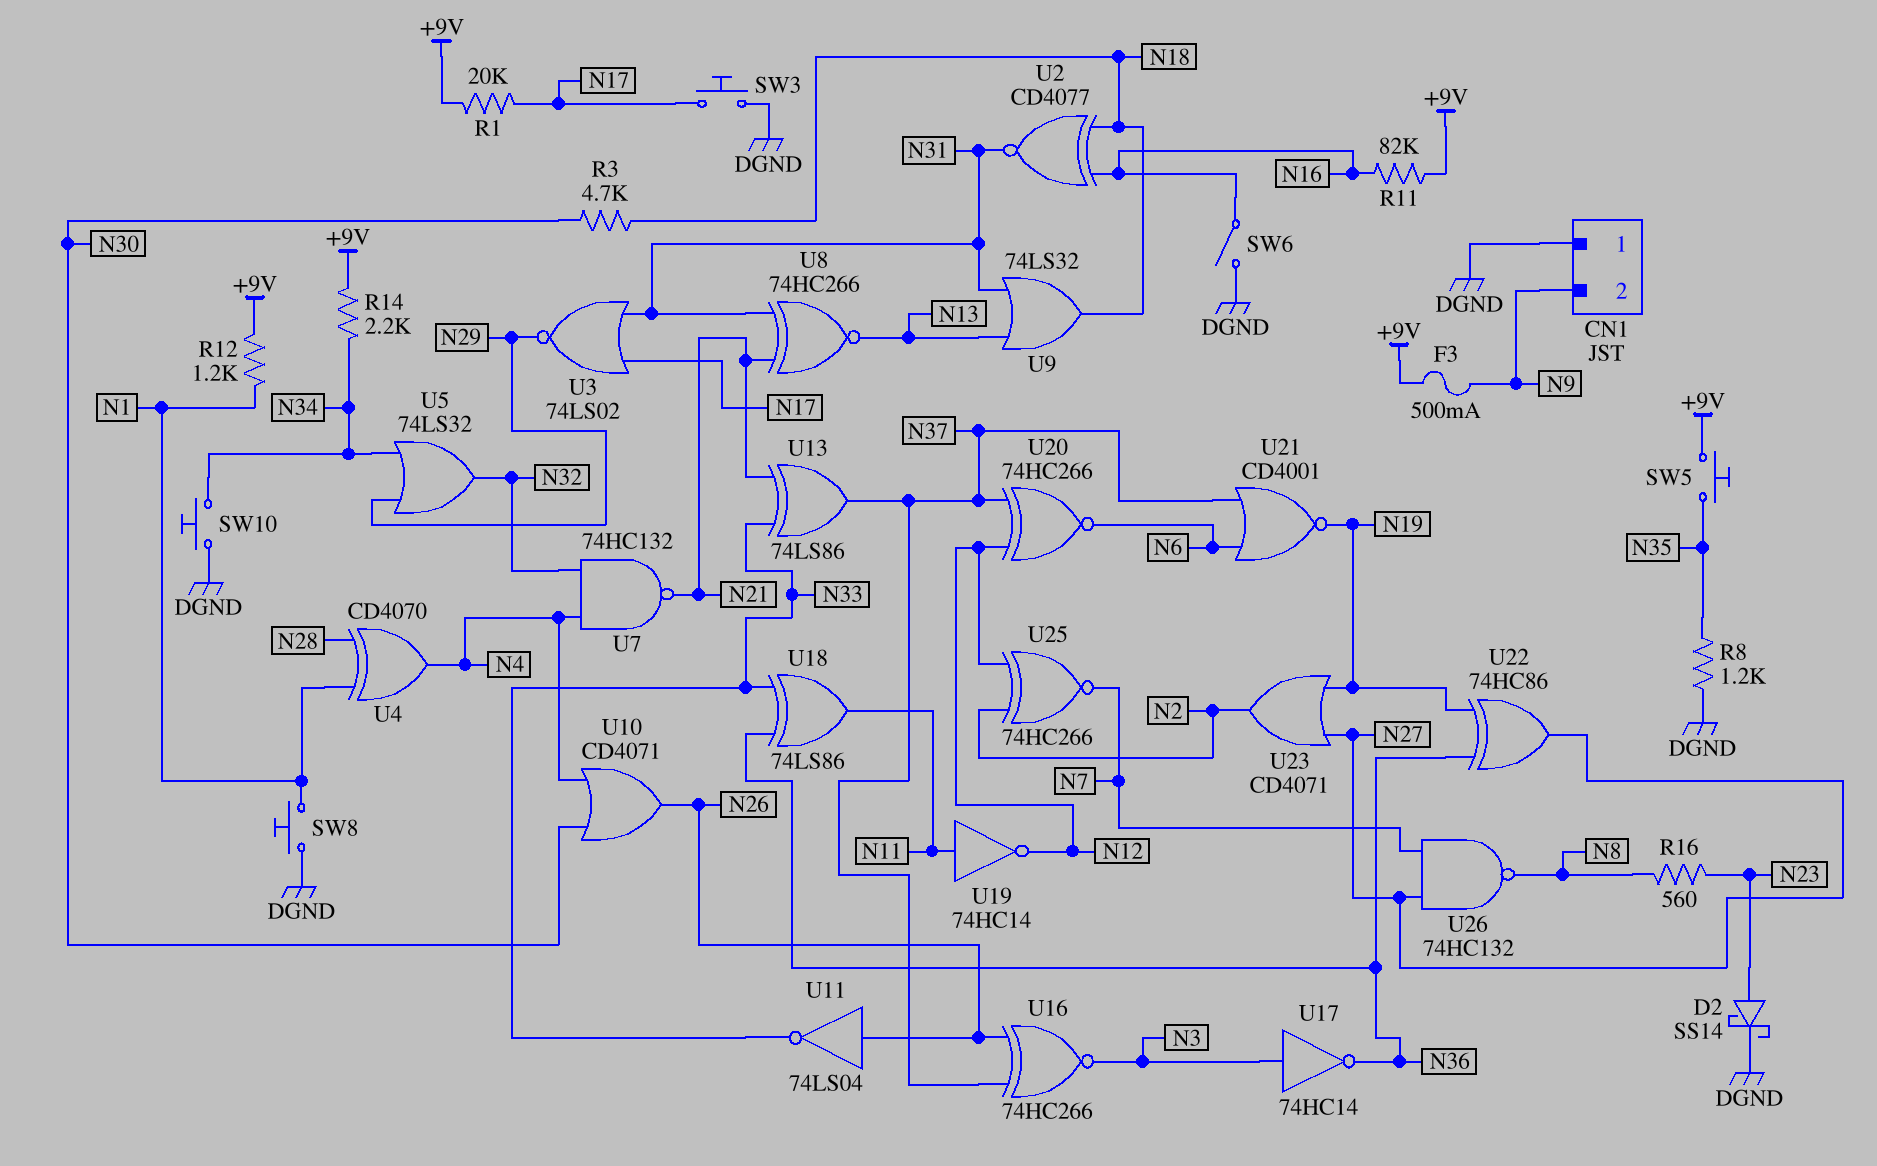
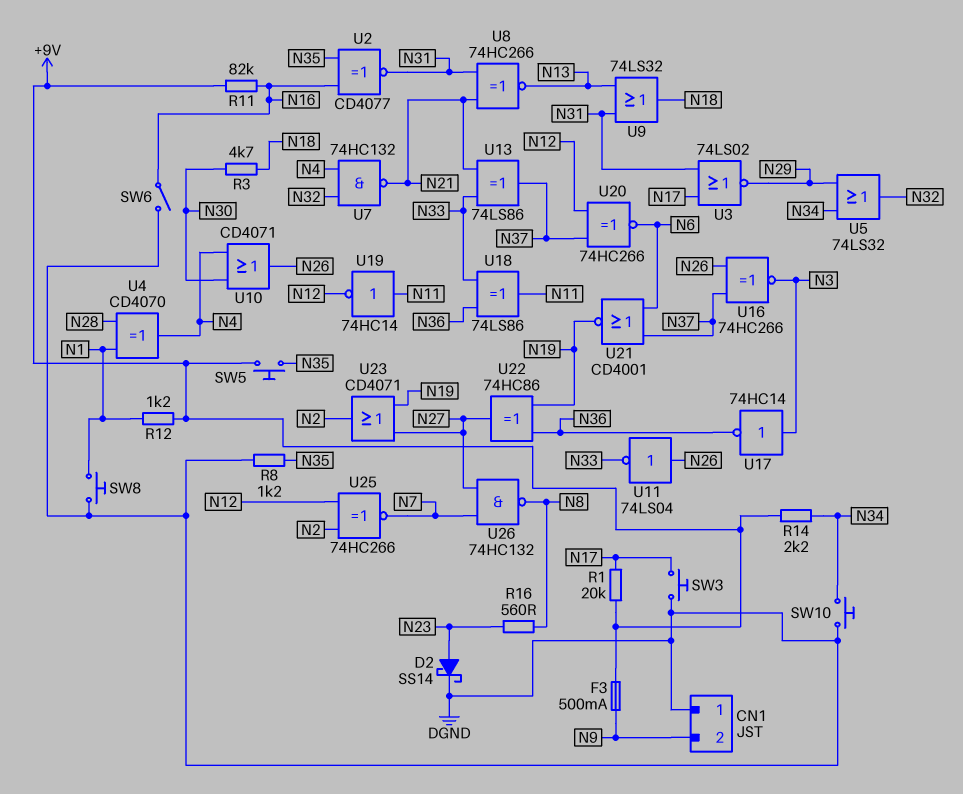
U2: XNOR CD4077 (in N16, in N18, out N31) -> XNOR CD4077 (in N16, in N35, out N31)

